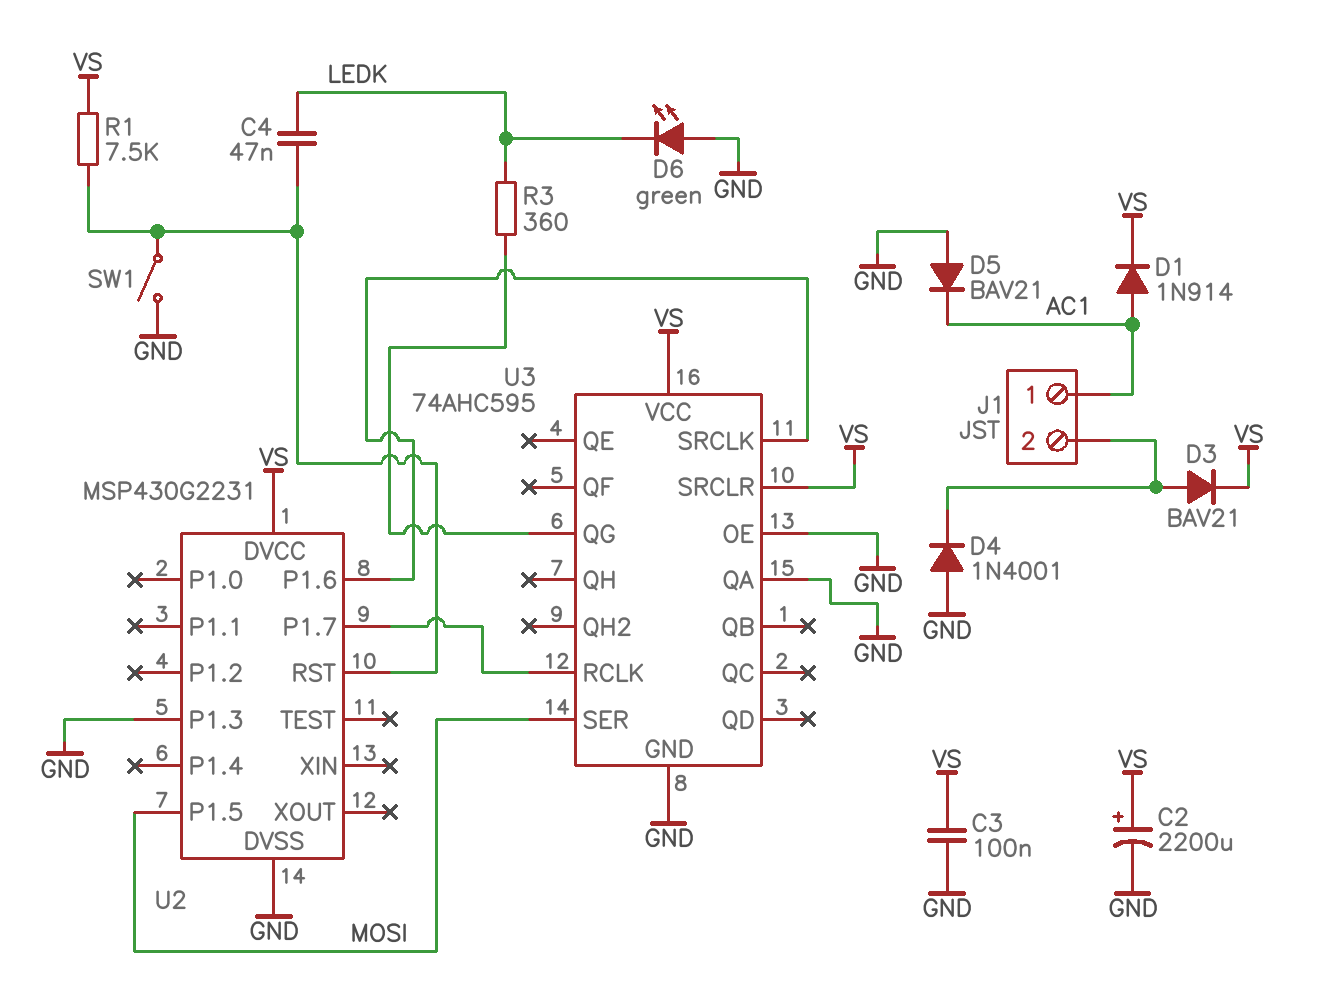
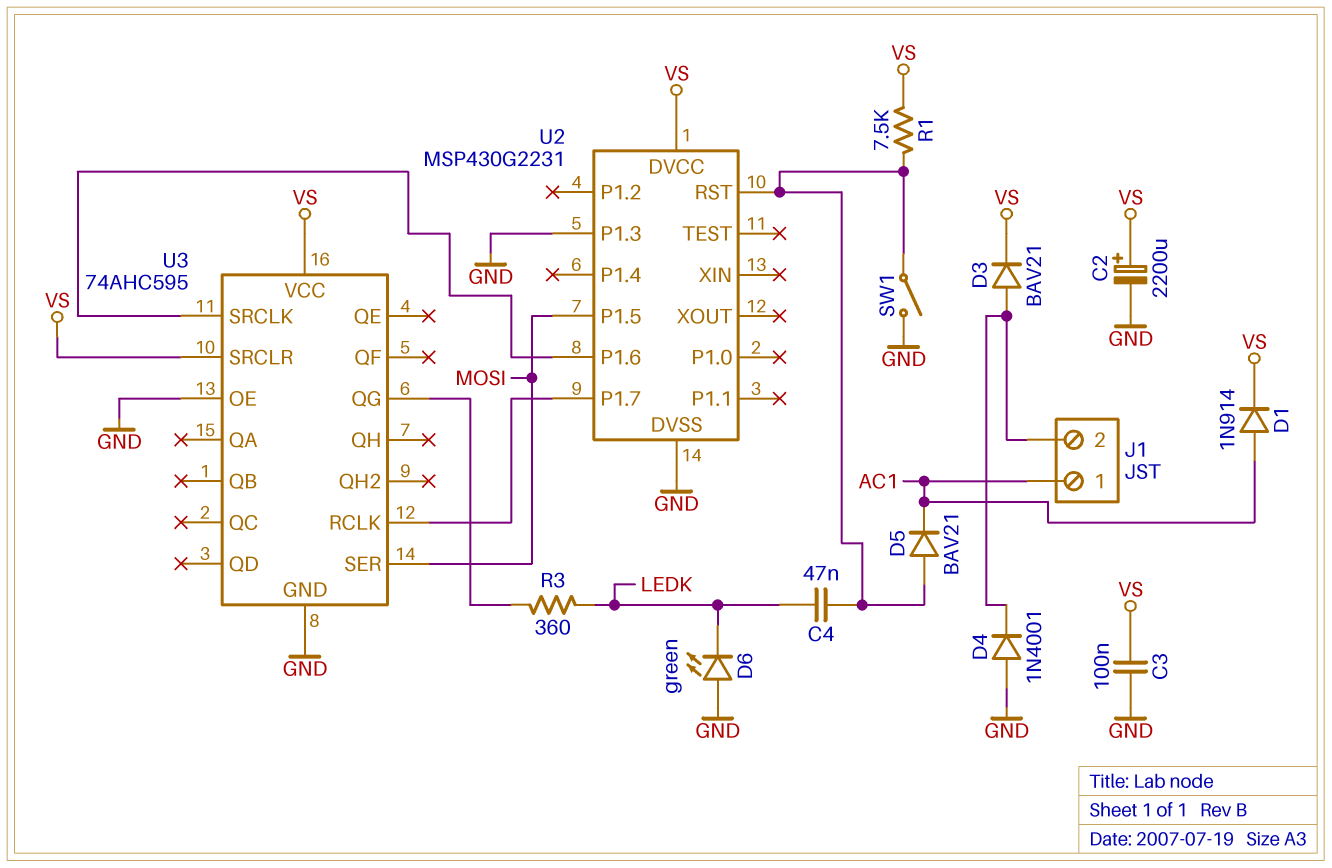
D5: diode BAV21 (A GND, K AC1) -> diode BAV21 (A U2/RST, K AC1)
U3 pin QA: GND -> none

